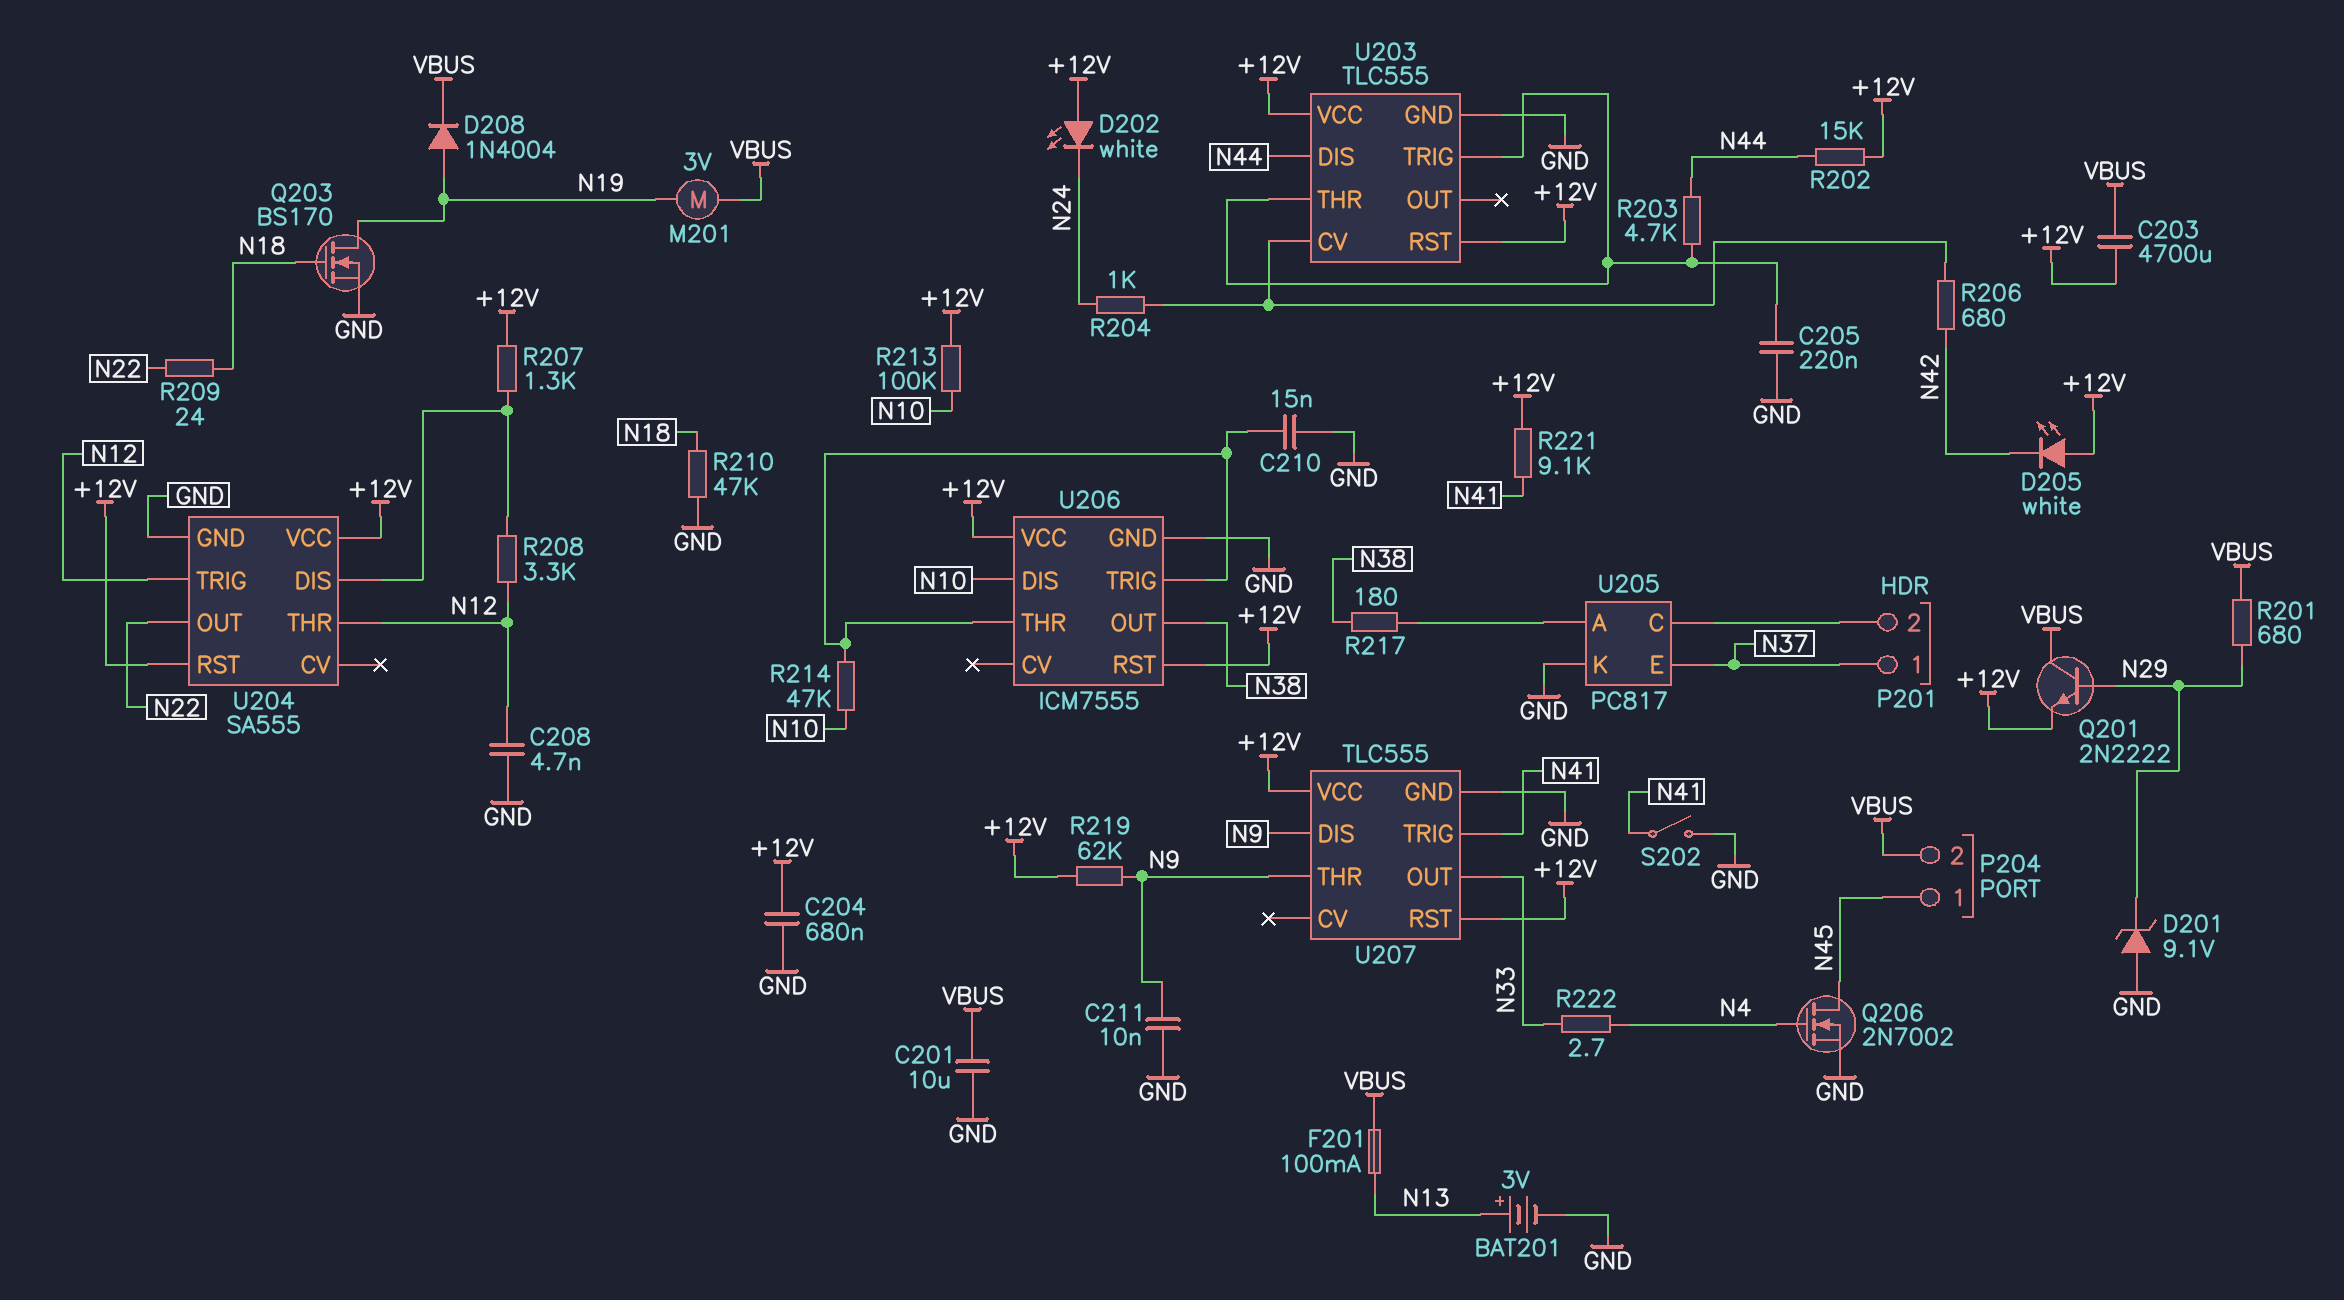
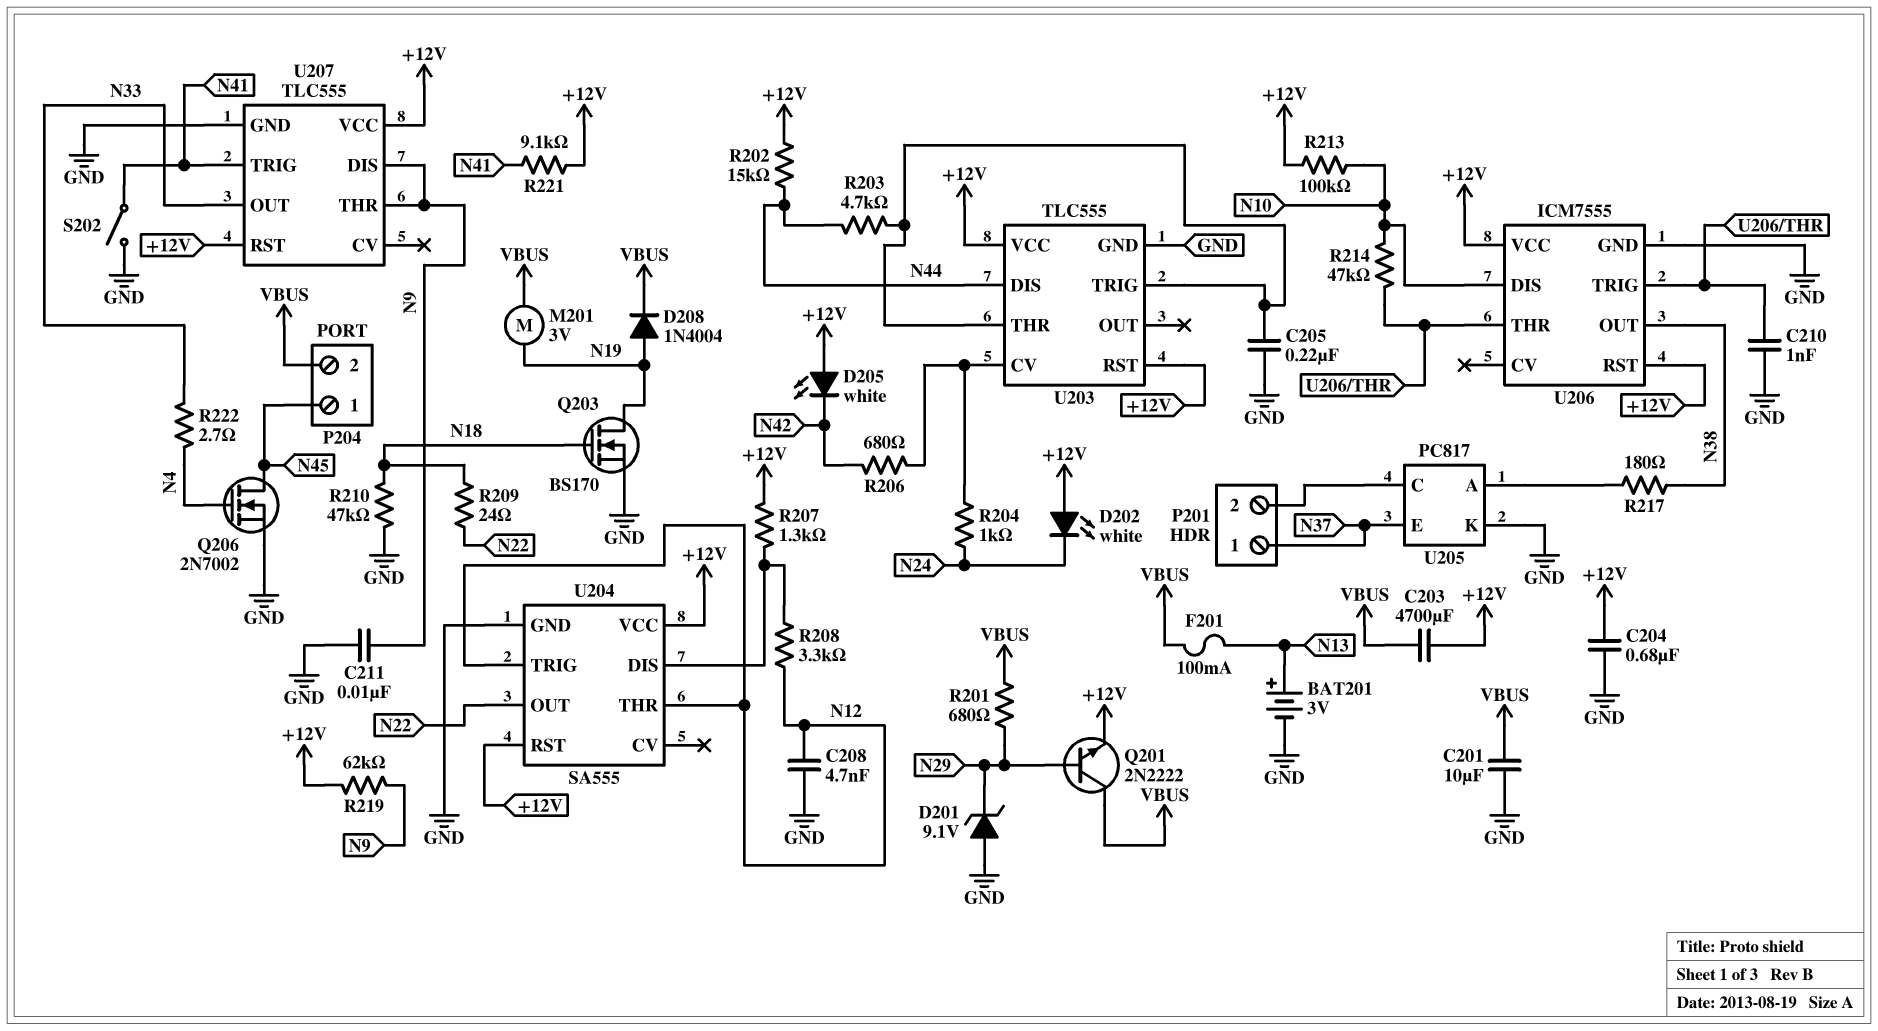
C210: 15nF (GND, U206/THR) -> 1nF (GND, U206/THR)

